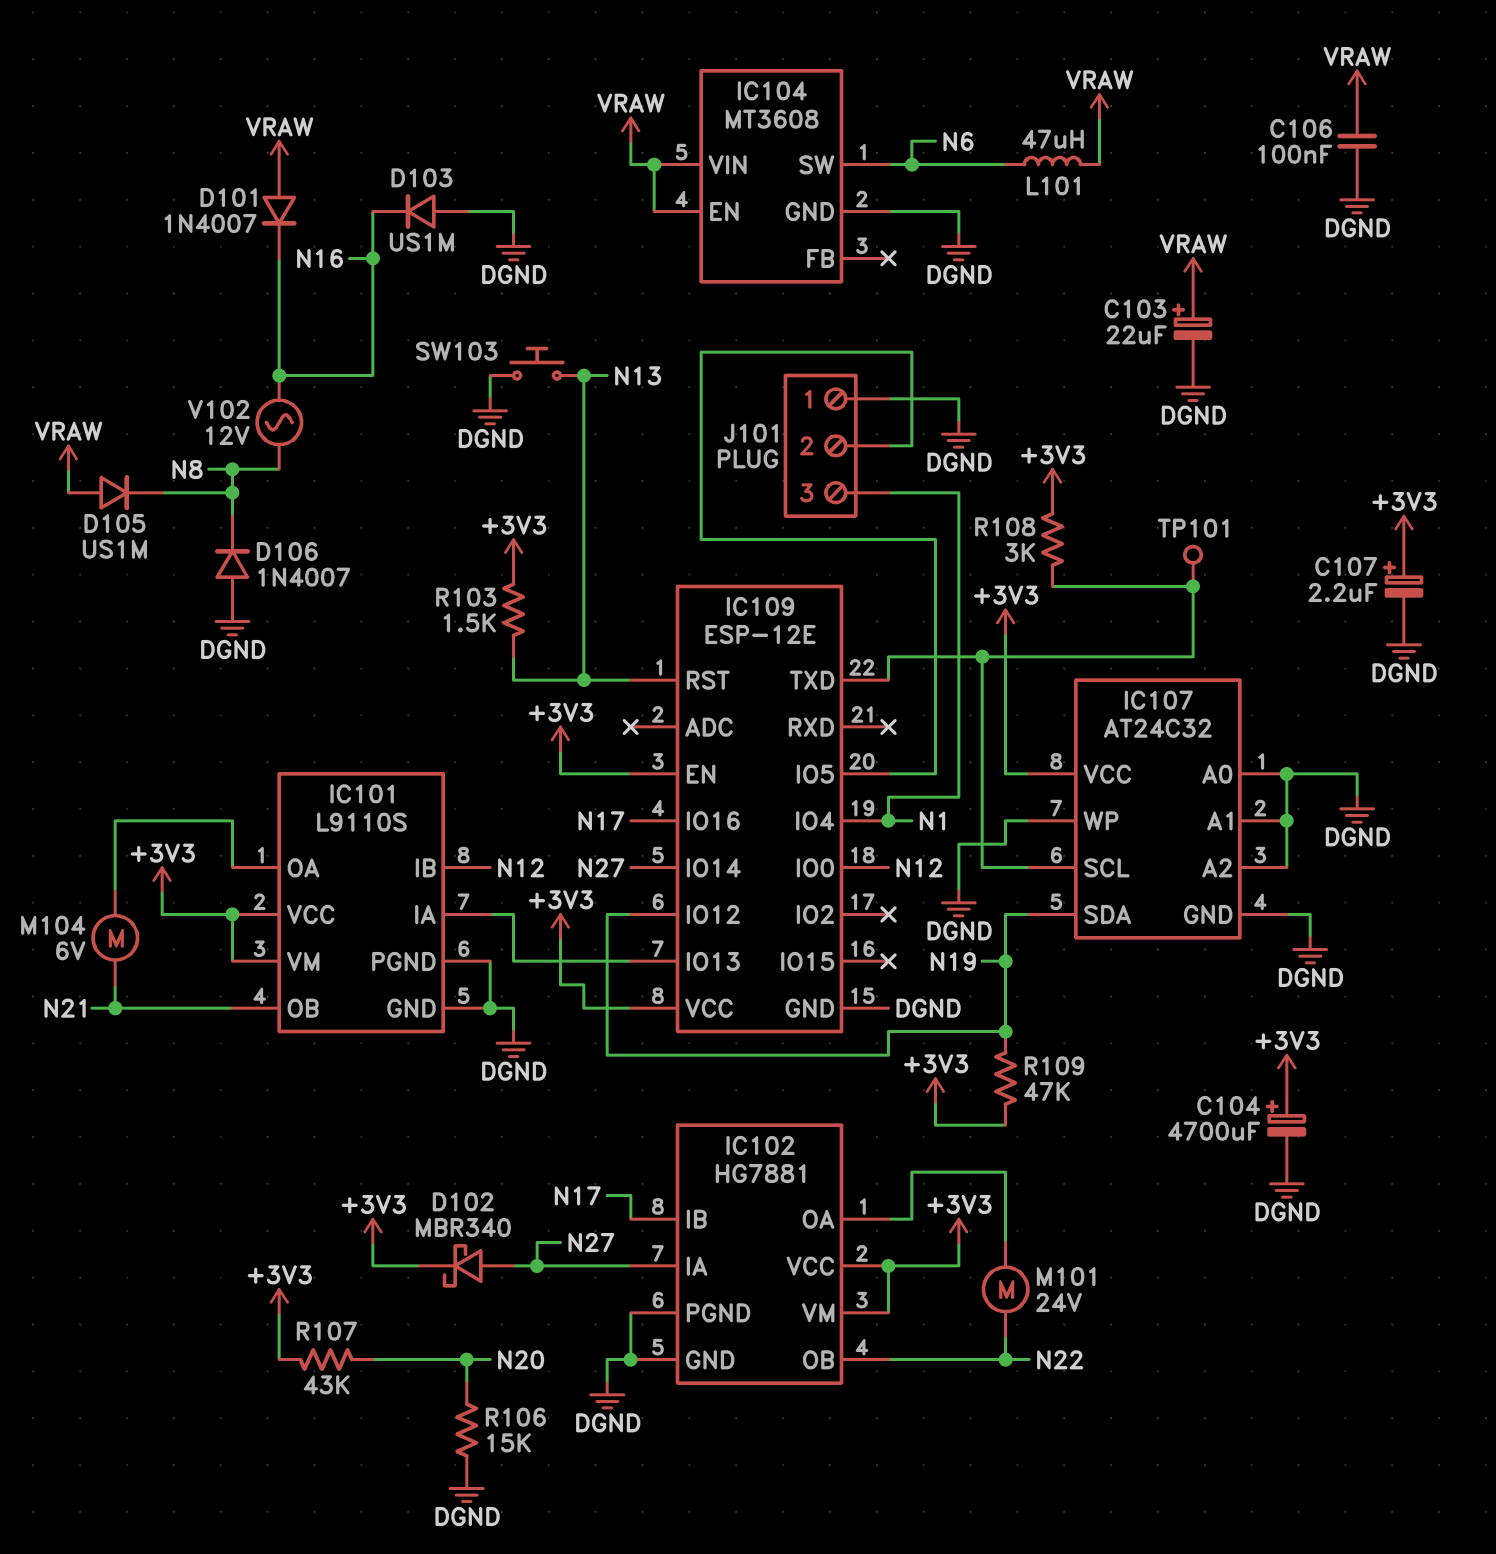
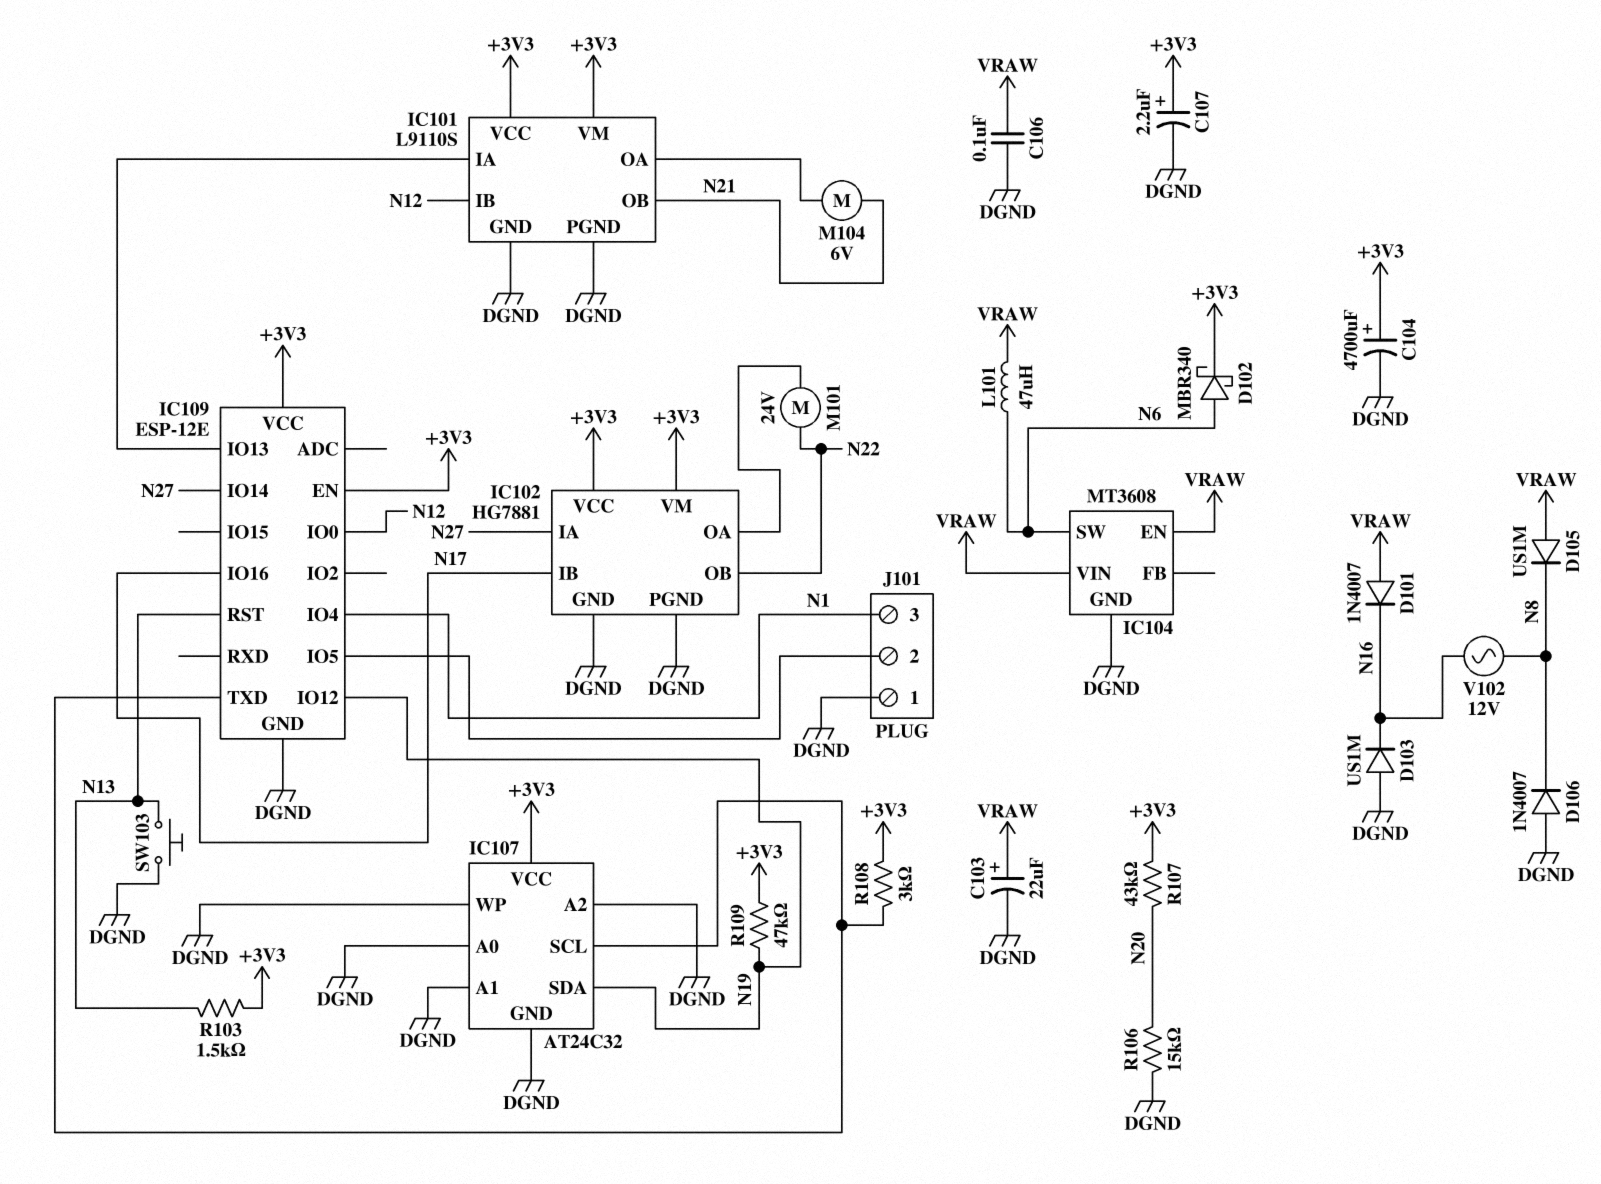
D102: schottky MBR340 (A N27, K +3V3) -> schottky MBR340 (A N6, K +3V3)
TP101: test point (IC107/SCL) -> none

